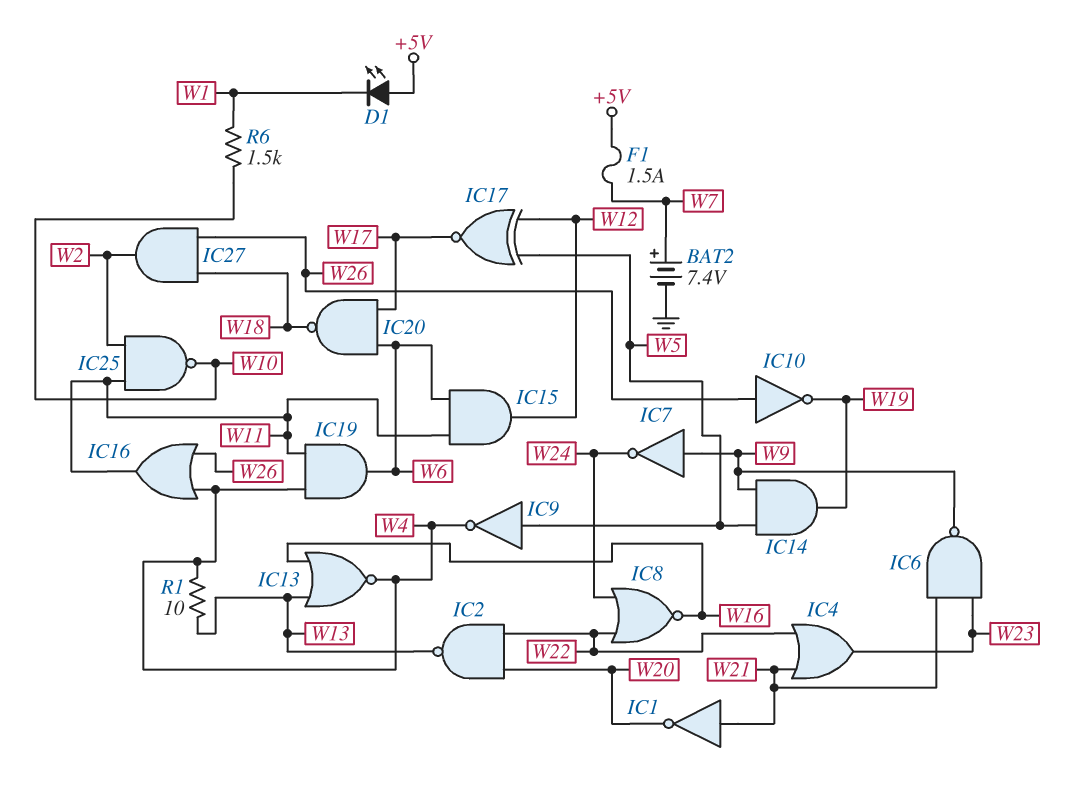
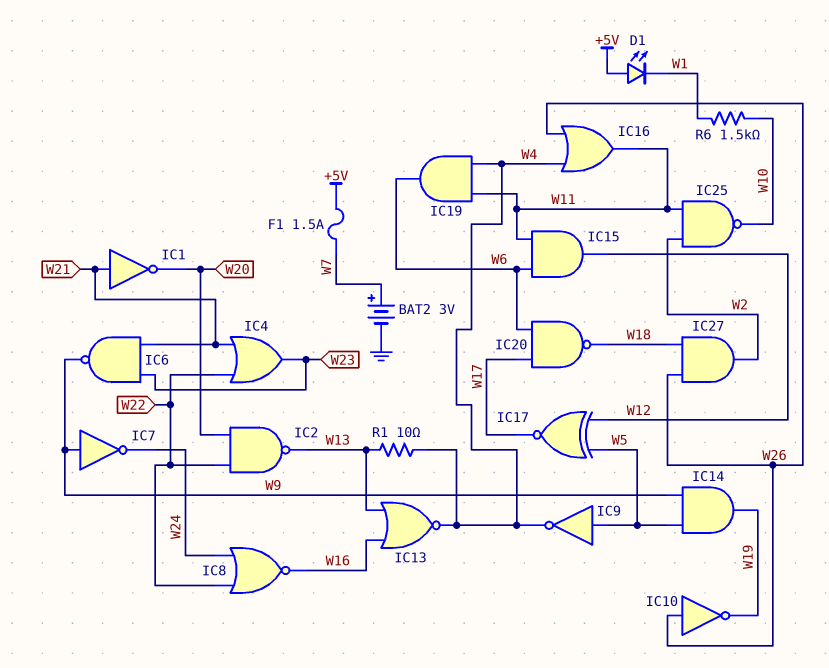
BAT2: 7.4V (plus W7, minus GND) -> 3V (plus W7, minus GND)

